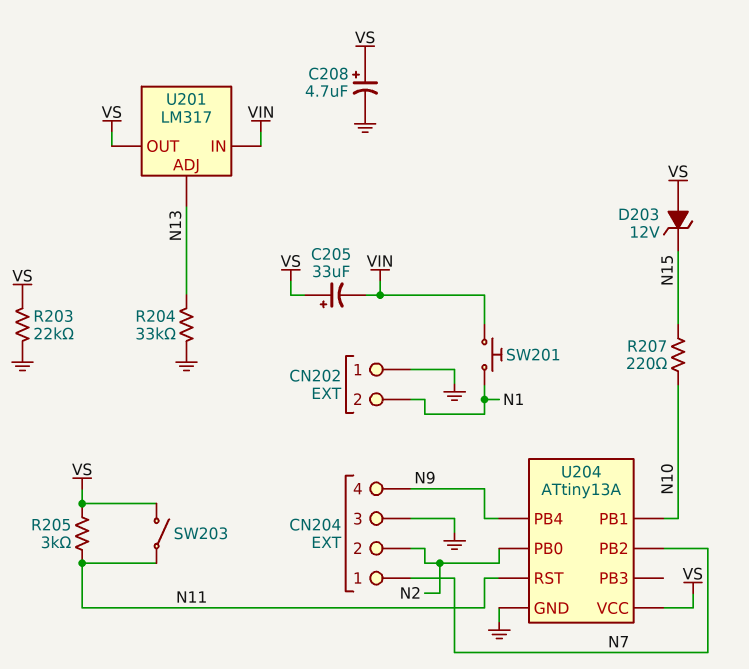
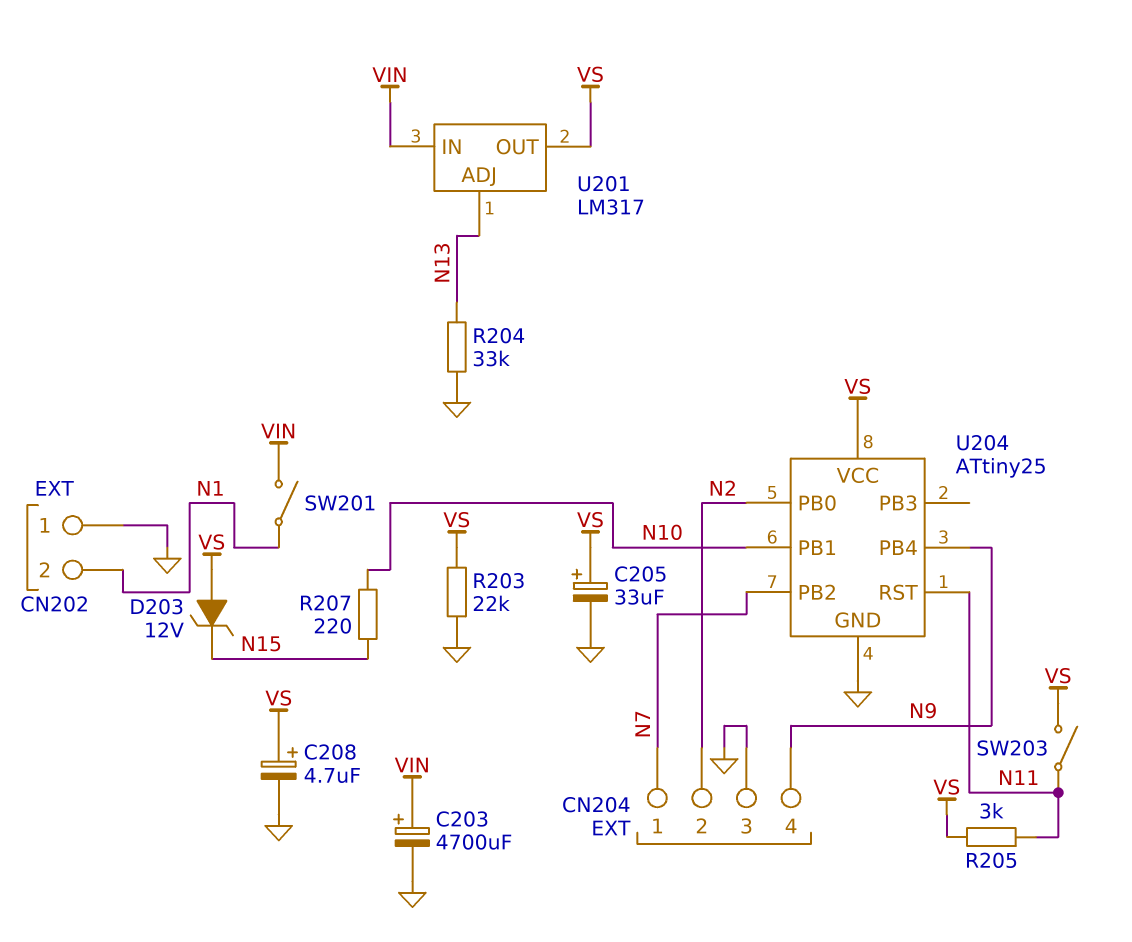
C203: none -> 4700uF (plus VIN, minus GND)
C205: 33uF (plus VS, minus VIN) -> 33uF (plus VS, minus GND)
SW201: button (N1, VIN) -> switch (N1, VIN)
U204: ATtiny13A -> ATtiny25

